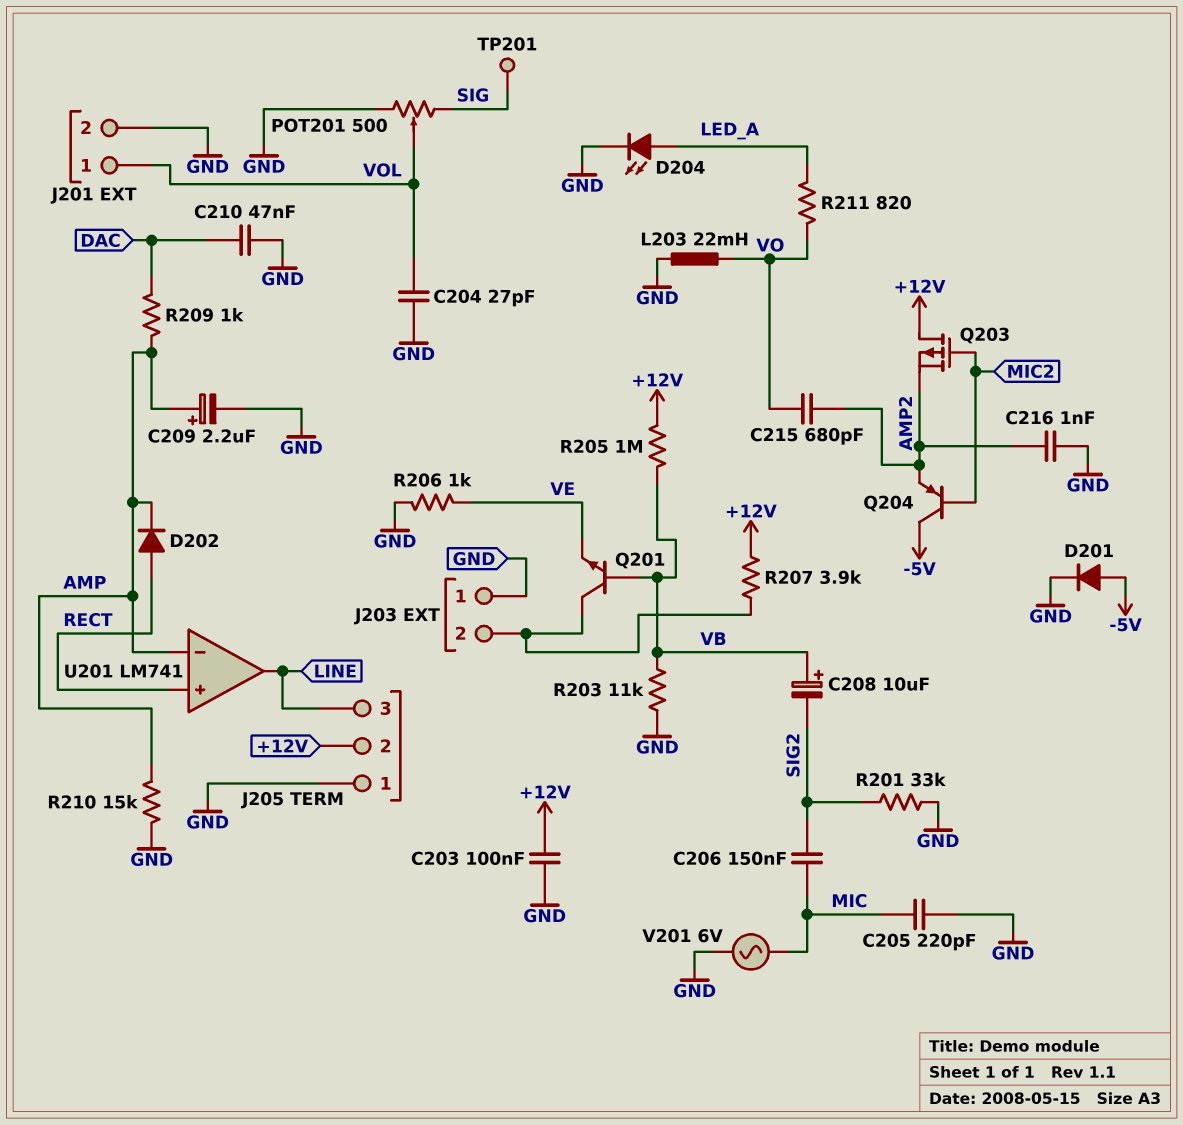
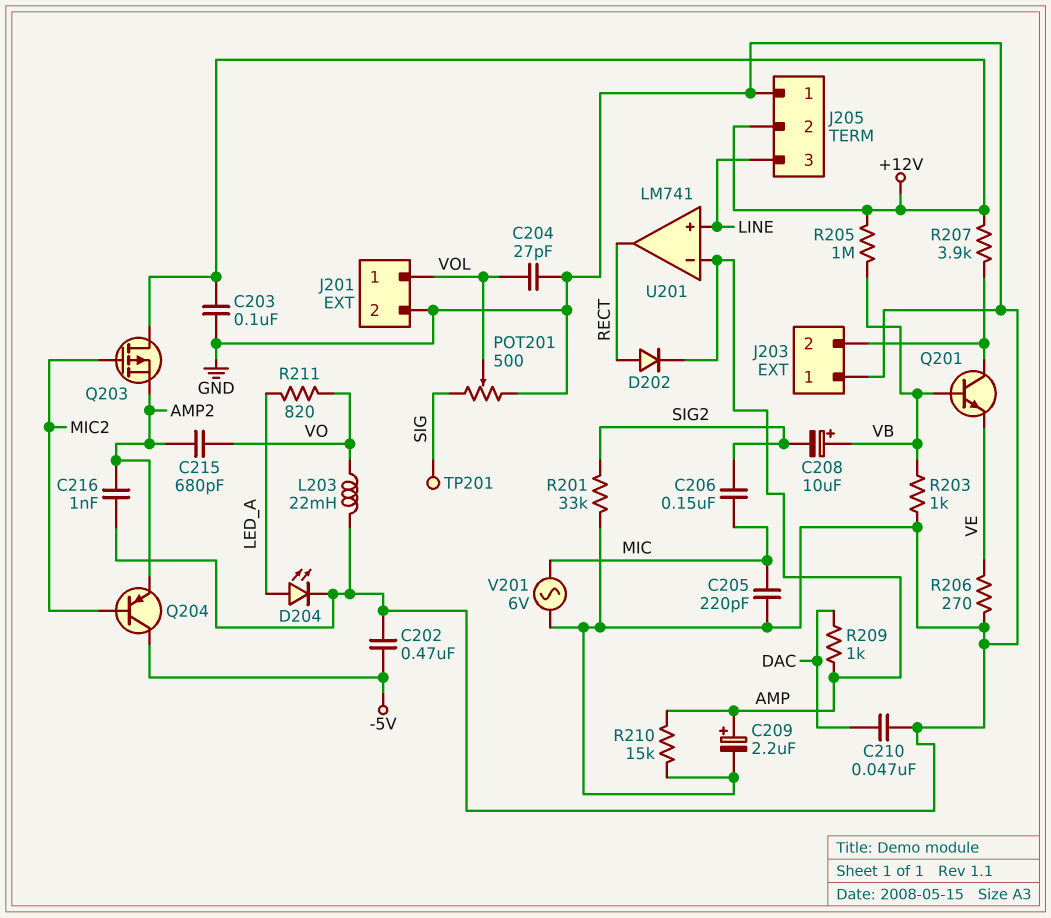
C202: none -> 470nF (-5V, GND)
D201: diode (A -5V, K GND) -> none
R203: 11k (GND, VB) -> 1k (GND, VB)
R206: 1k (GND, VE) -> 270 (GND, VE)
U201 pin in+: RECT -> LINE
U201 pin out: LINE -> RECT

